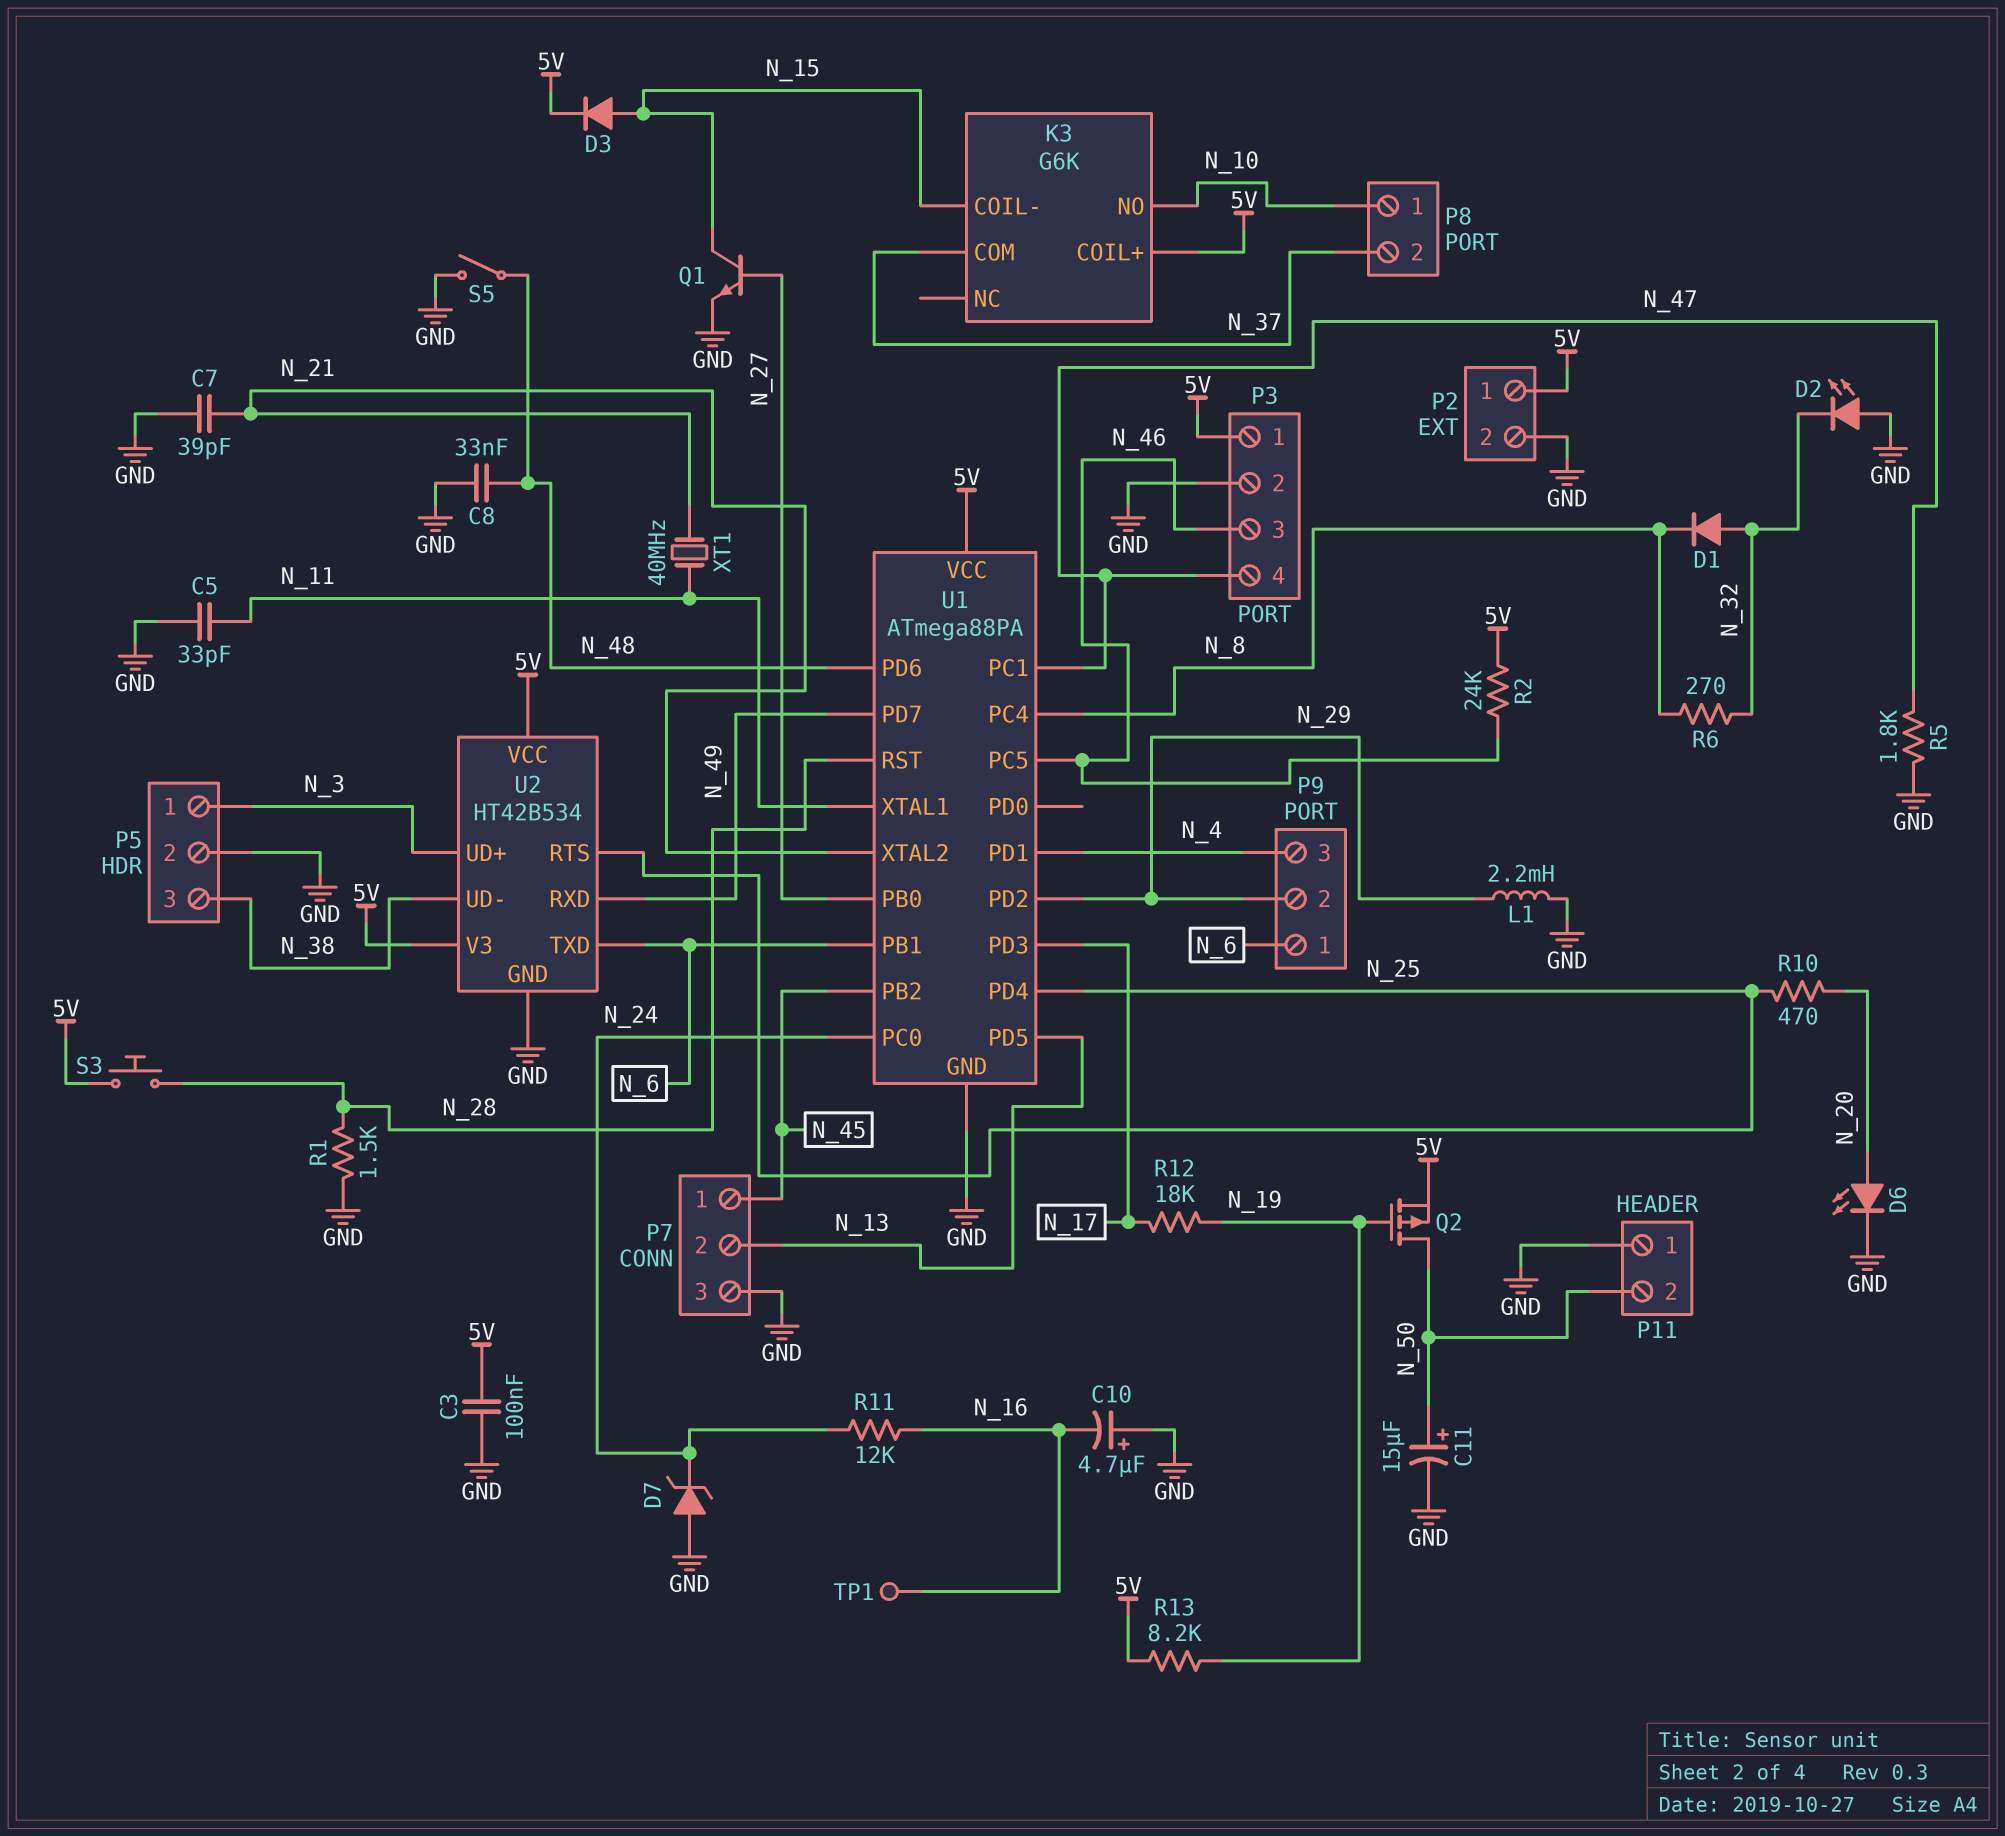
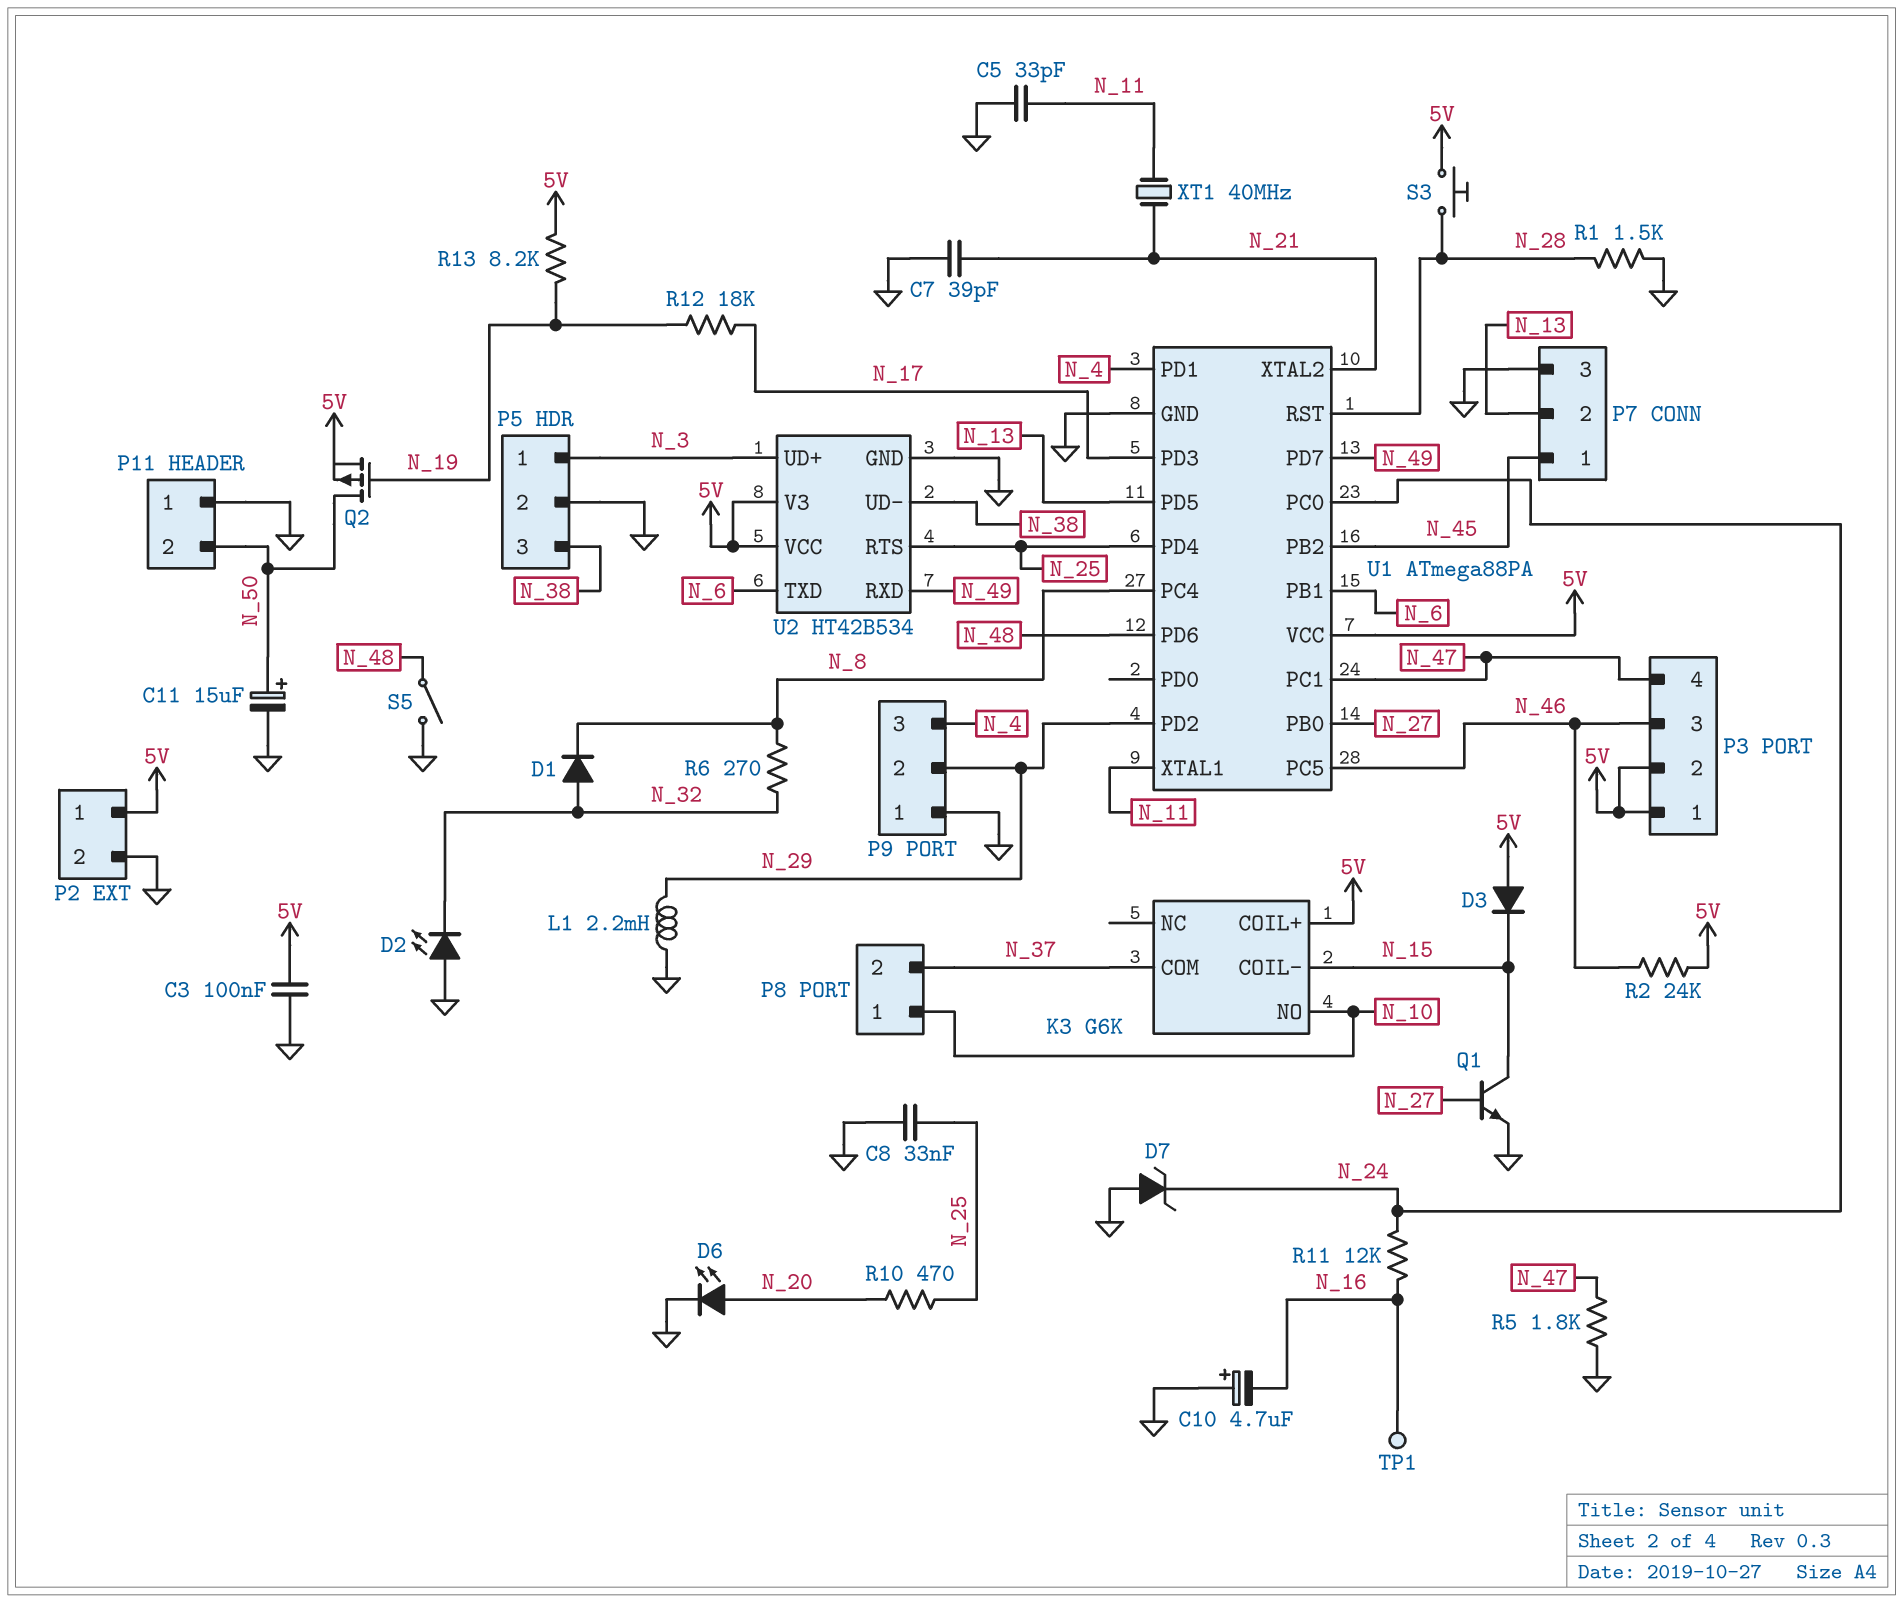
C8: 33nF (GND, N_48) -> 33nF (GND, N_25)
D3: diode (A N_15, K 5V) -> diode (A 5V, K N_15)
P3 pin 2: GND -> 5V
P9 pin 1: N_6 -> GND

